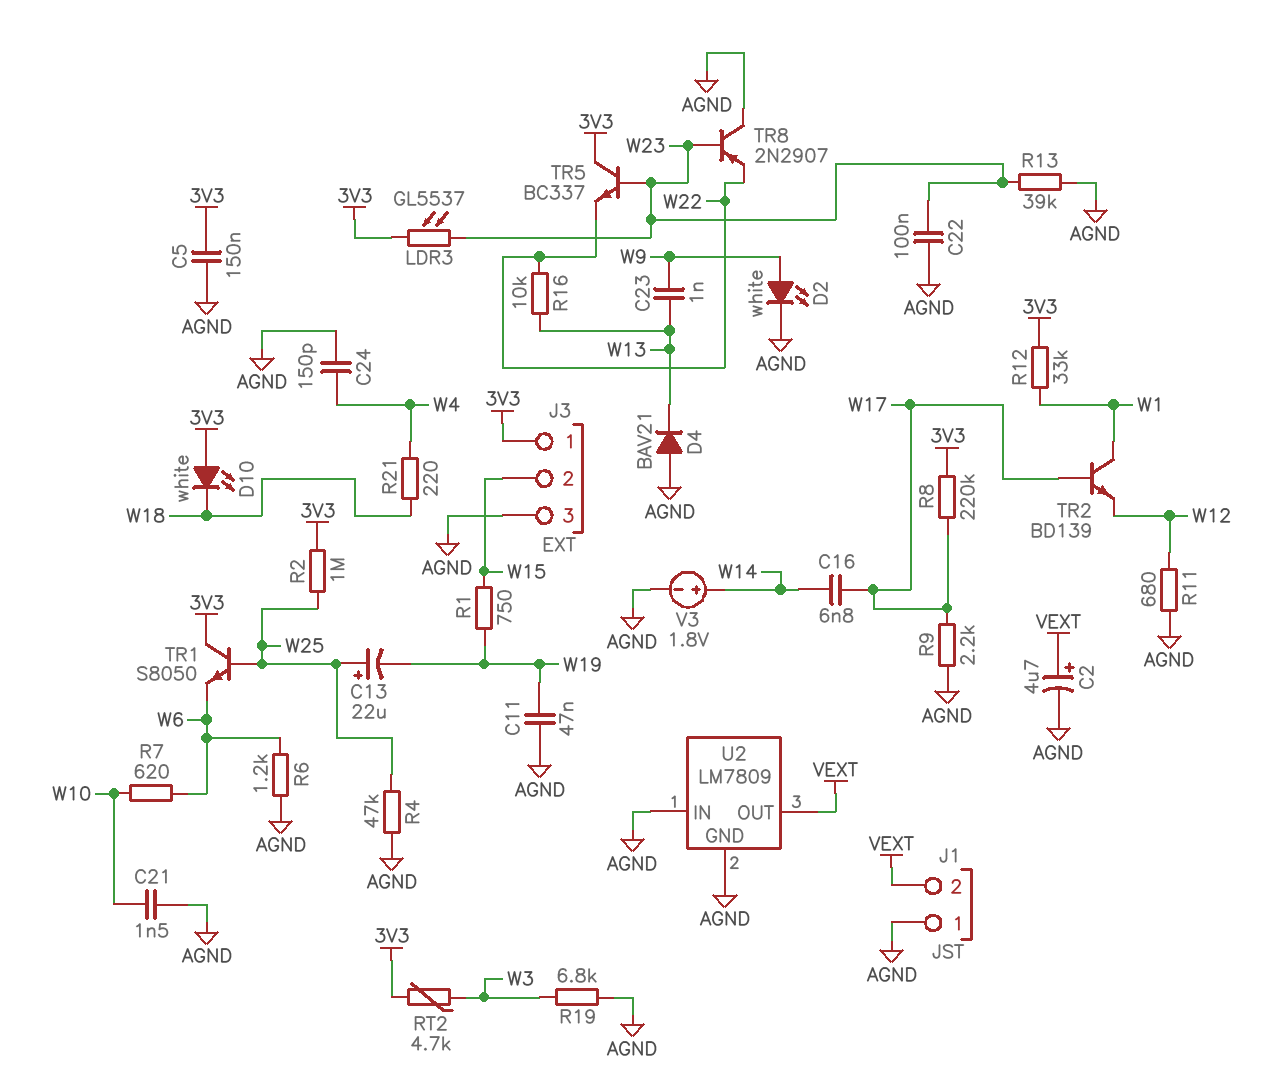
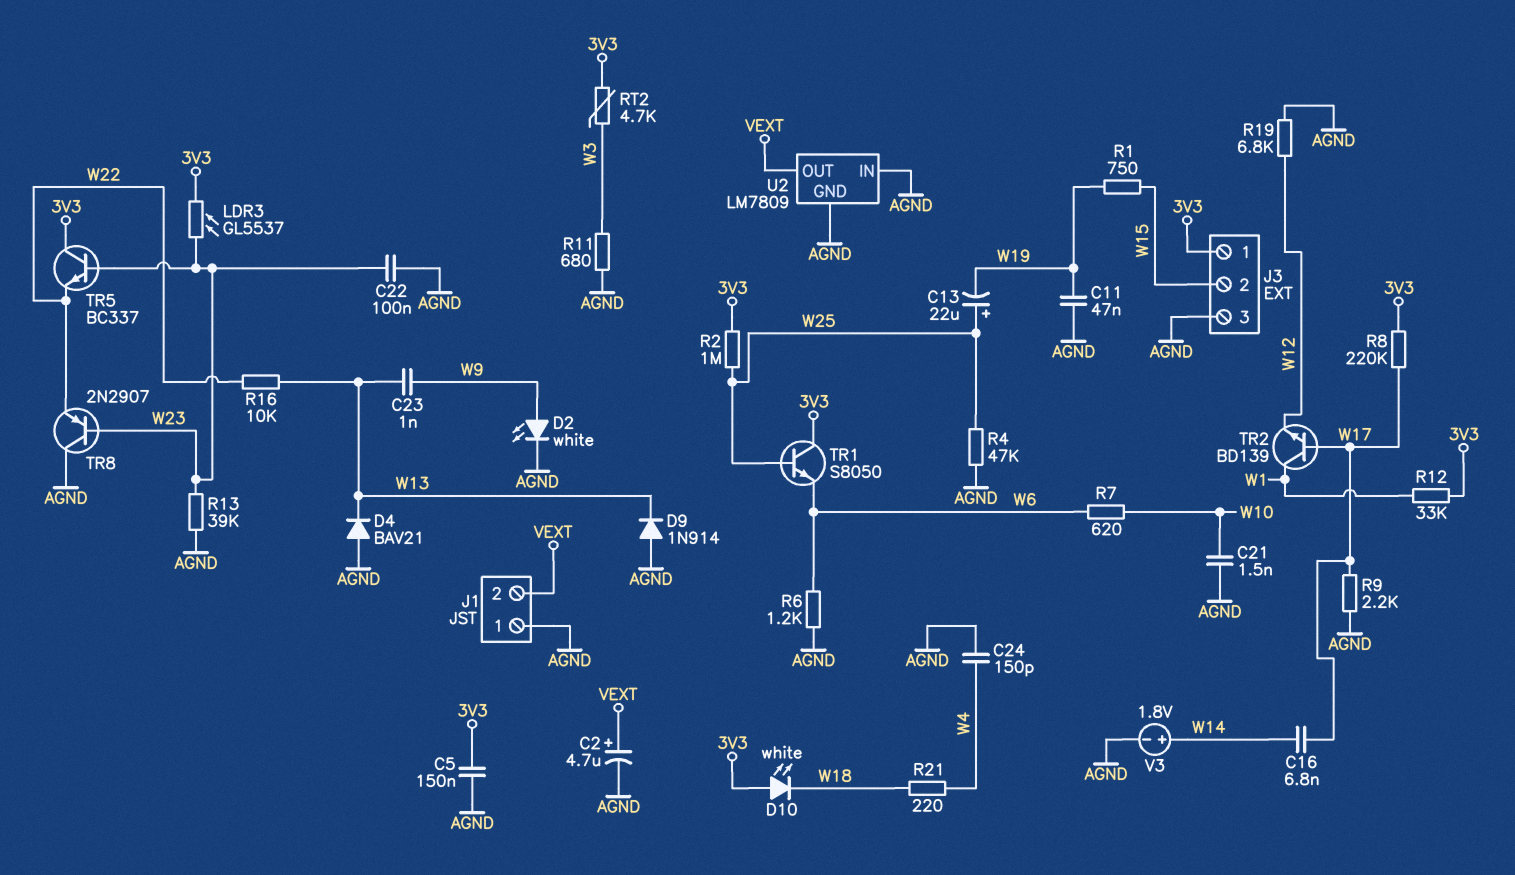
D9: none -> diode 1N914 (A AGND, K W13)
R11: 680 (AGND, W12) -> 680 (AGND, W3)
R19: 6.8k (AGND, W3) -> 6.8k (AGND, W12)

